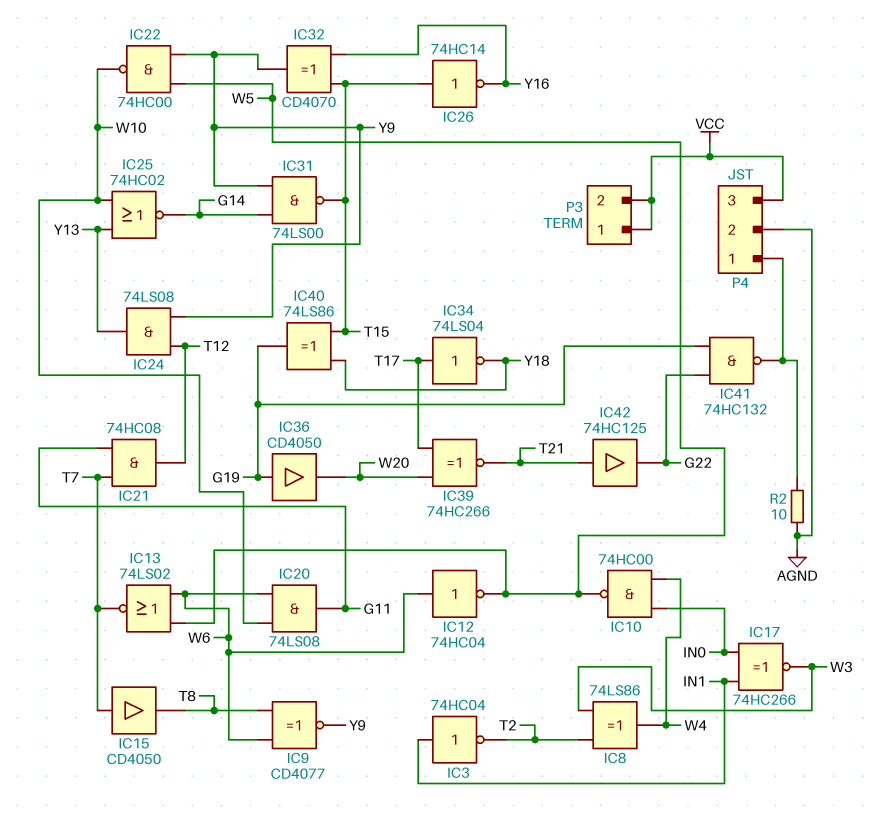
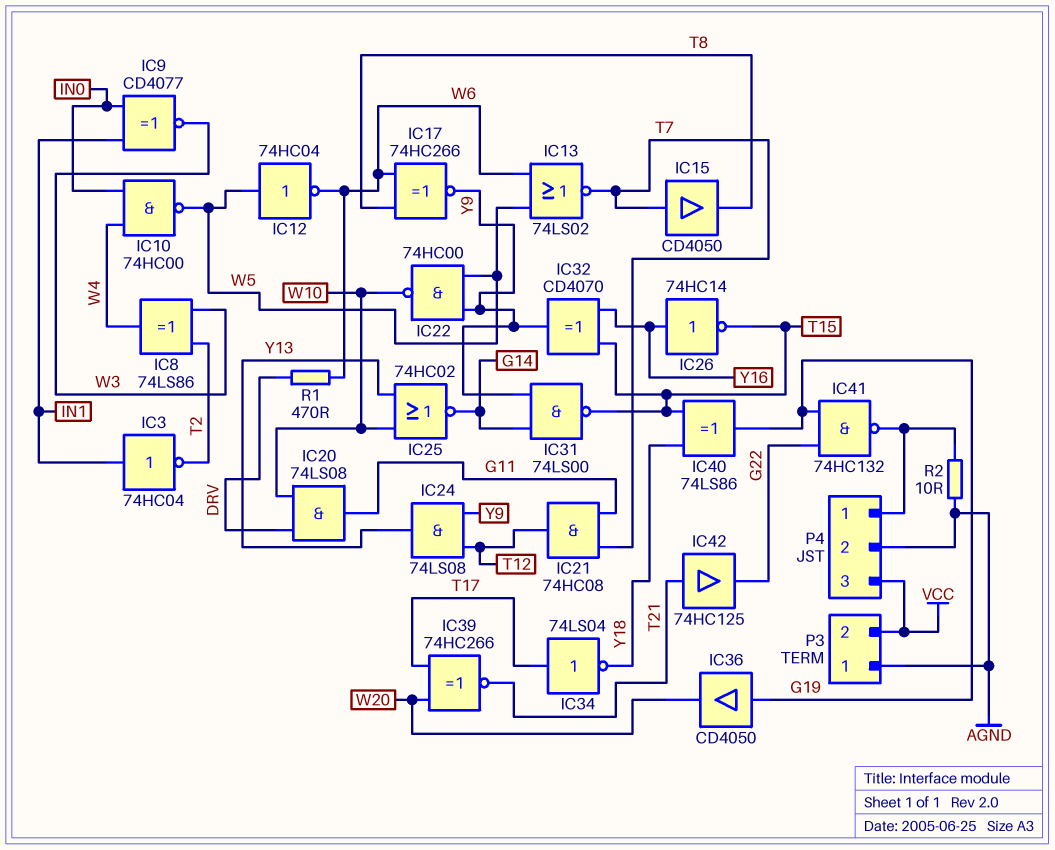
IC9: XNOR CD4077 (in T8, in W6, out Y9) -> XNOR CD4077 (in IN0, in IN1, out W3)
IC12: NOT 74HC04 (in W6, out W5) -> NOT 74HC04 (in W5, out W6)
IC17: XNOR 74HC266 (in IN0, in IN1, out W3) -> XNOR 74HC266 (in T8, in W6, out Y9)
IC20: AND 74LS08 (in W6, in W10, out G11) -> AND 74LS08 (in DRV, in W10, out G11)
IC26: NOT 74HC14 (in T15, out Y16) -> NOT 74HC14 (in Y16, out T15)
P3 pin 1: VCC -> AGND
R1: none -> 470 (DRV, W6)

